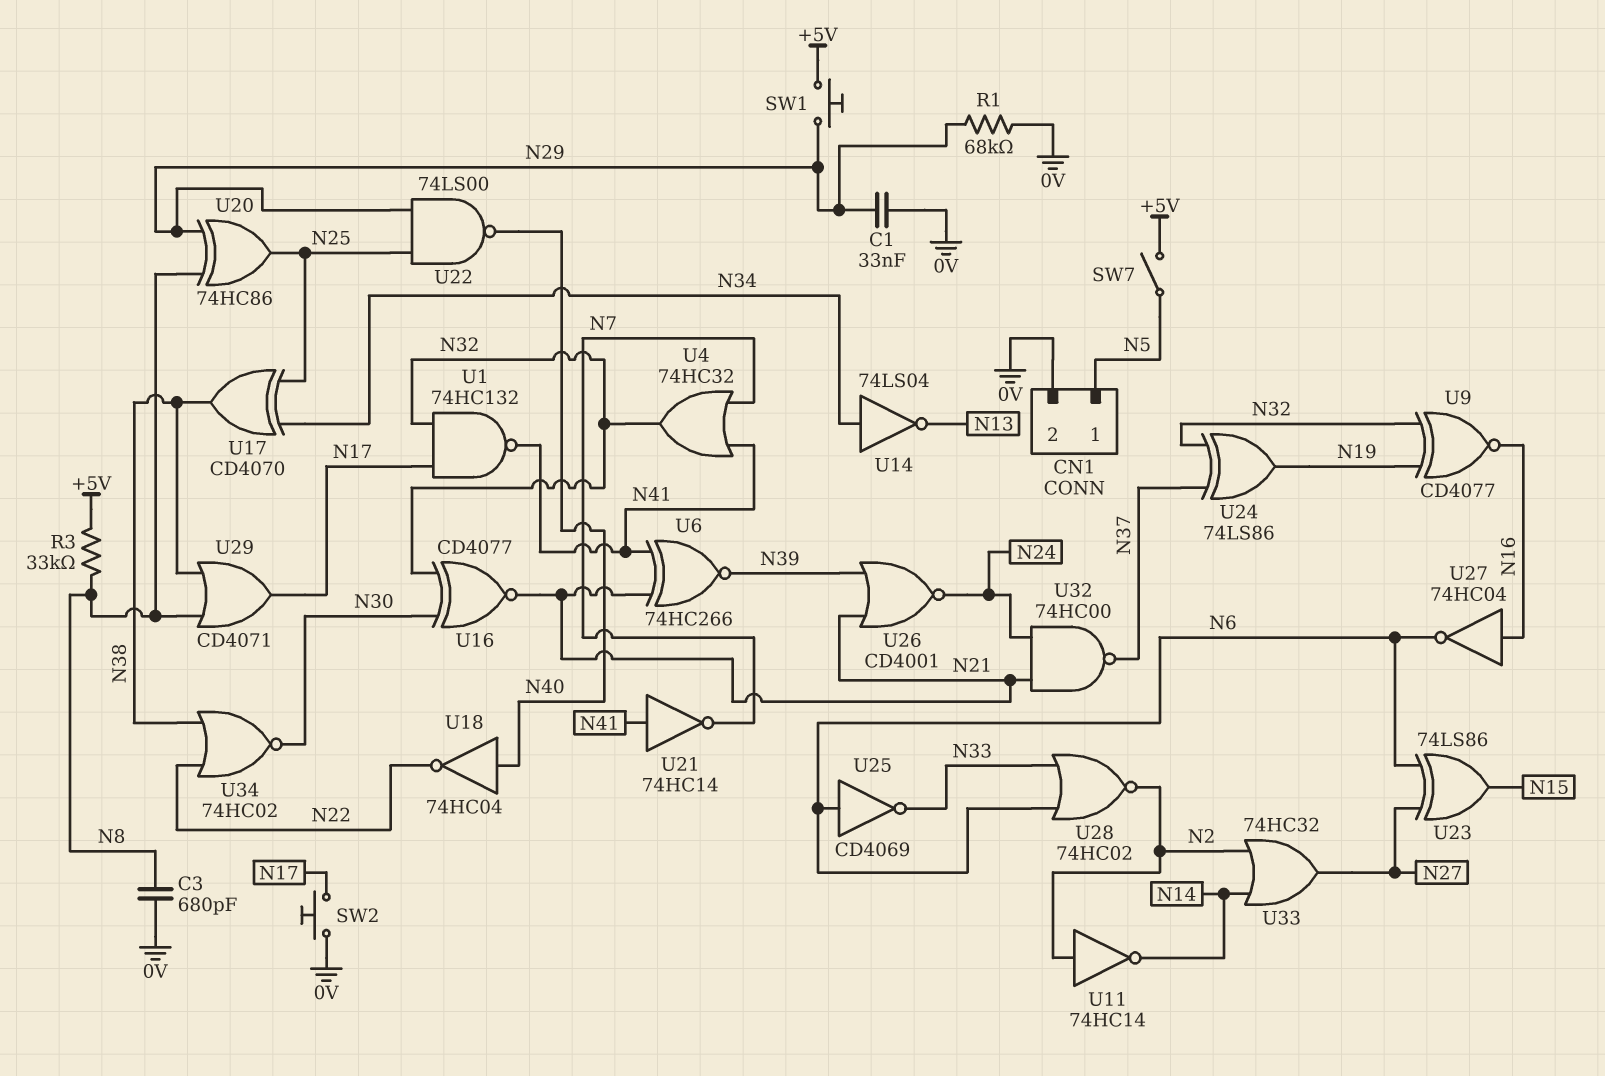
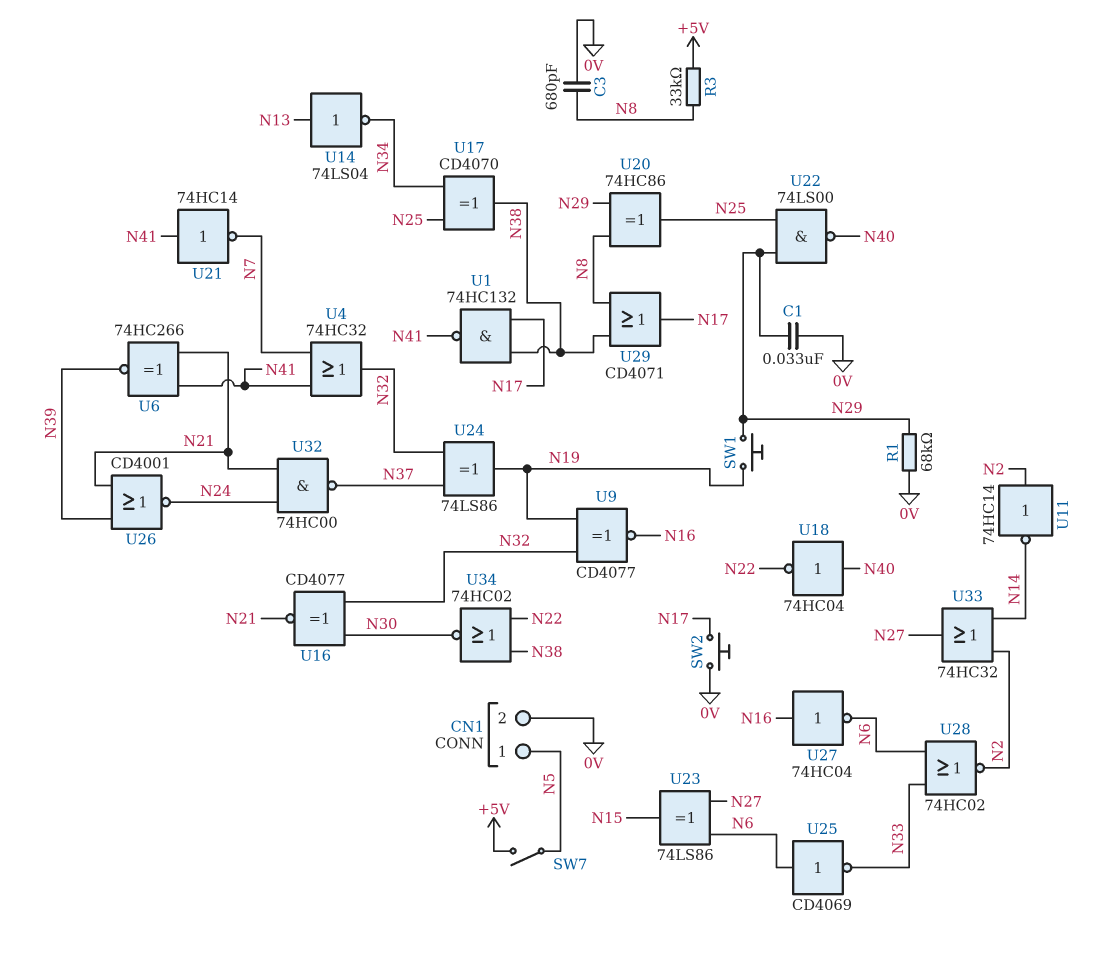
SW1: button (+5V, N29) -> button (N19, N29)
U1: NAND 74HC132 (in N17, in N32, out N41) -> NAND 74HC132 (in N17, in N38, out N41)
U14: NOT 74LS04 (in N34, out N13) -> NOT 74LS04 (in N13, out N34)

